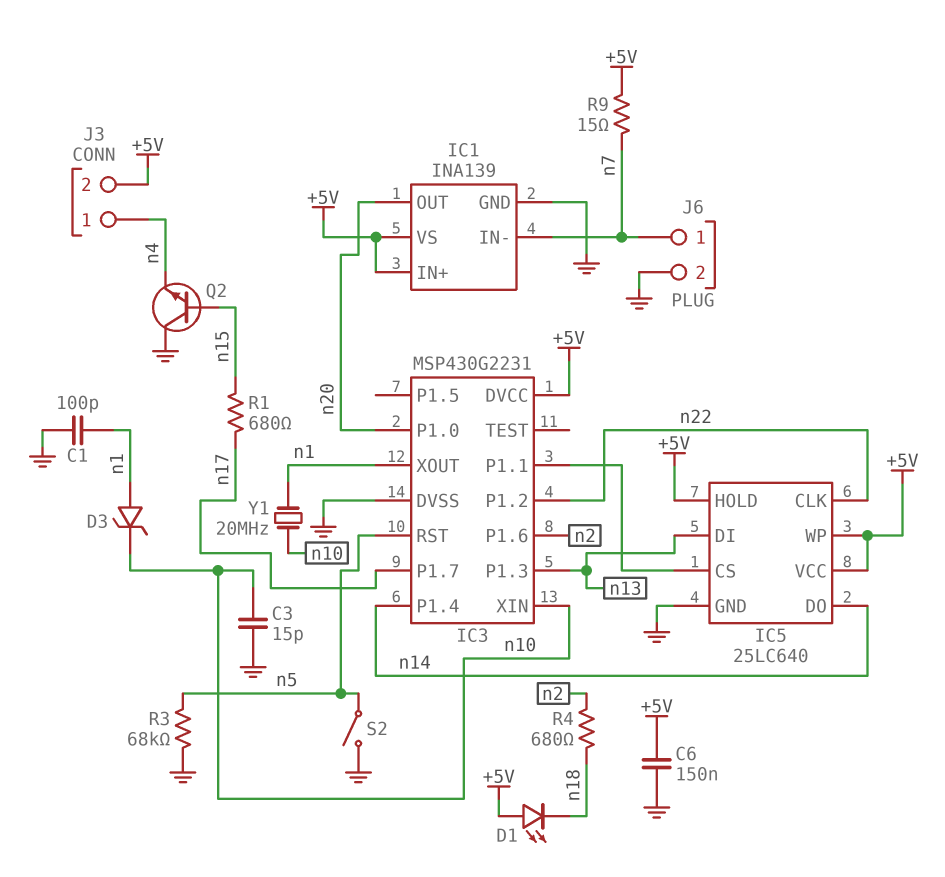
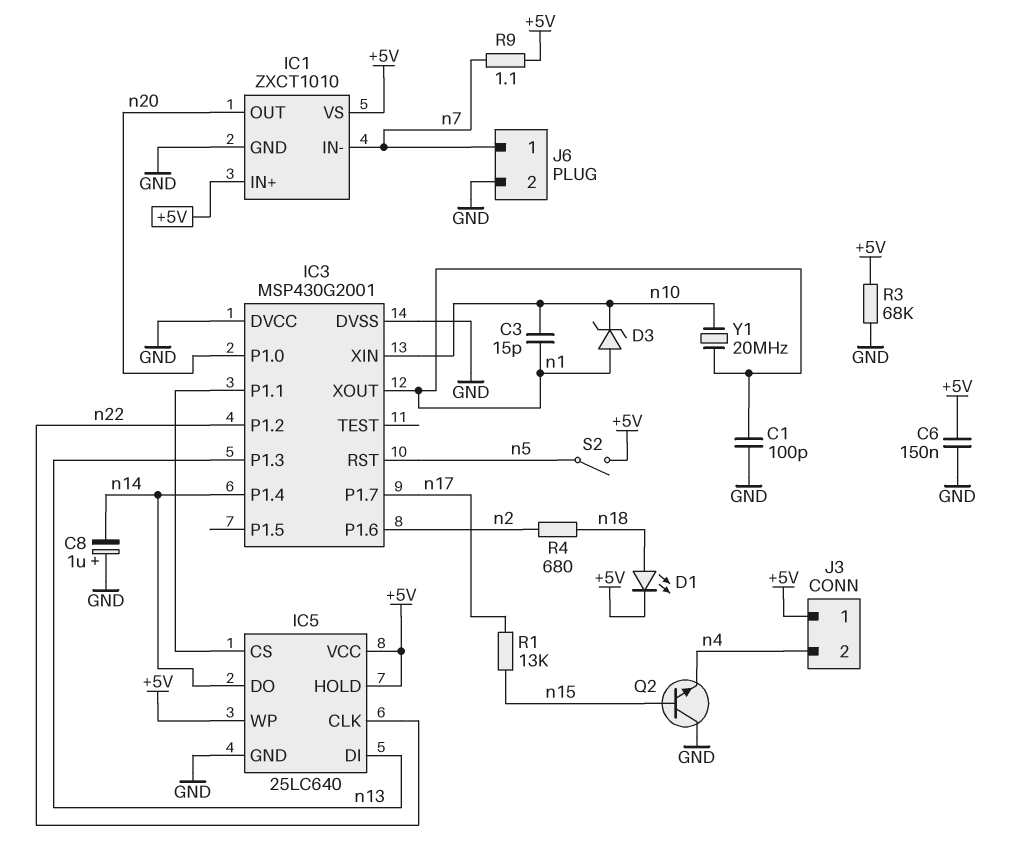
C3: 15pF (GND, n10) -> 15pF (n1, n10)
C8: none -> 1uF (plus GND, minus n14)
D1: LED (A +5V, K n18) -> LED (A n18, K +5V)
IC1: INA139 -> ZXCT1010
IC3: MSP430G2231 -> MSP430G2001
IC3 pin DVCC: +5V -> GND
J3 pin 1: n4 -> +5V
J3 pin 2: +5V -> n4
R1: 680 (n15, n17) -> 13k (n15, n17)
R3: 68k (GND, n5) -> 68k (+5V, GND)
R9: 15 (+5V, n7) -> 1.1 (+5V, n7)
S2: switch (GND, n5) -> switch (+5V, n5)

